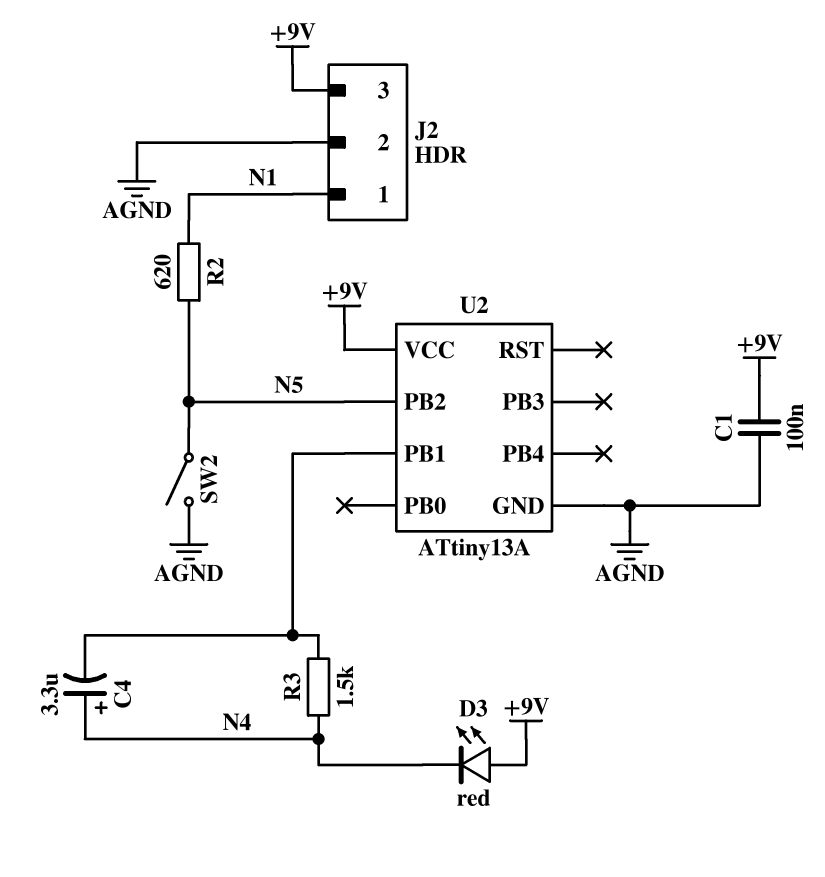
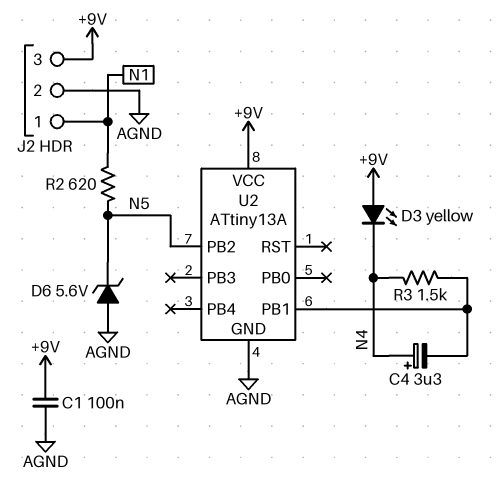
D3: LED red (A +9V, K N4) -> LED yellow (A +9V, K N4)
D6: none -> zener 5.6V (A AGND, K N5)
SW2: switch (AGND, N5) -> none

